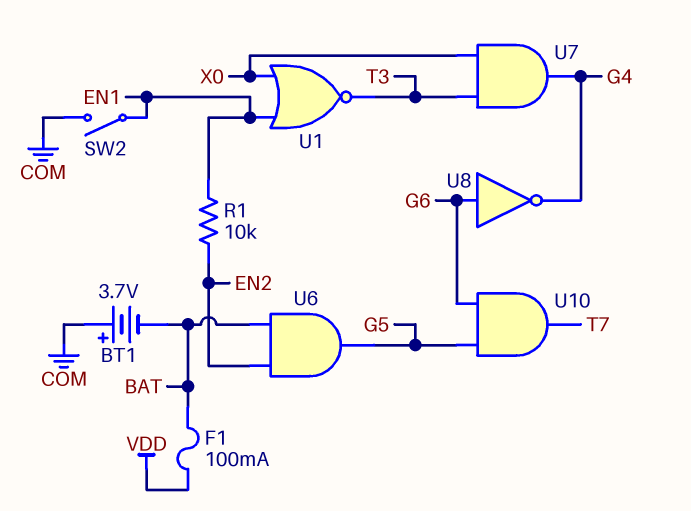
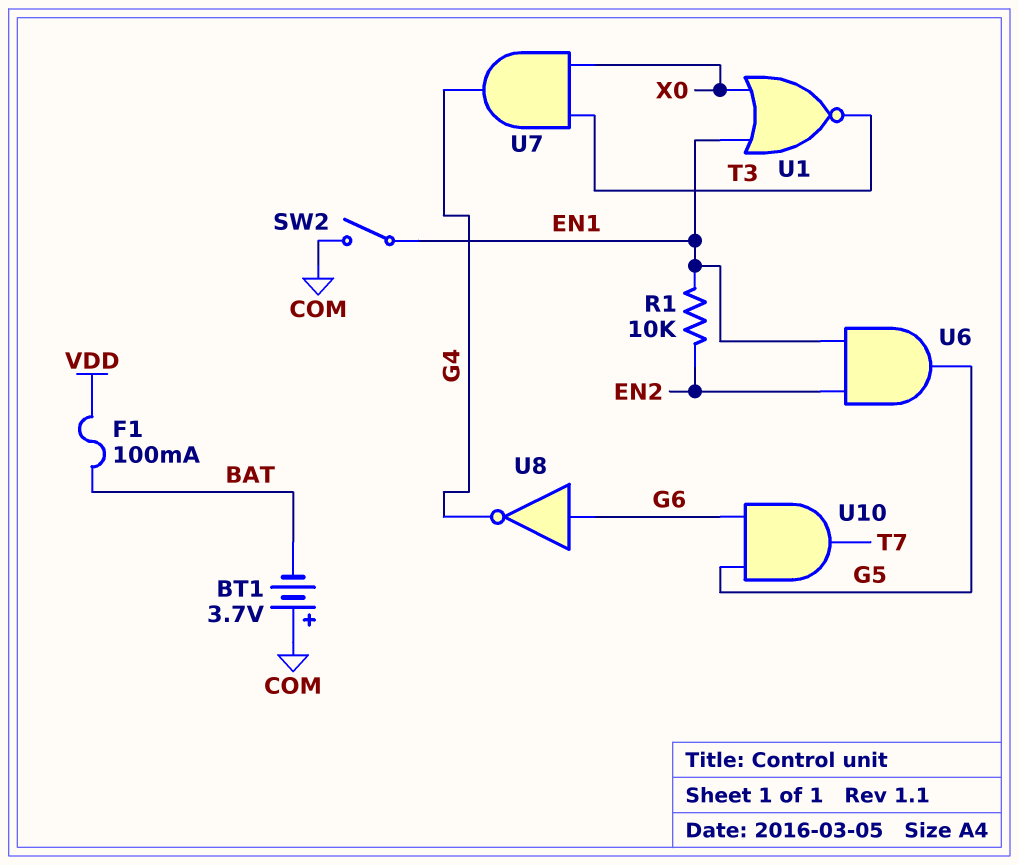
U6: AND (in BAT, in EN2, out G5) -> AND (in EN1, in EN2, out G5)

